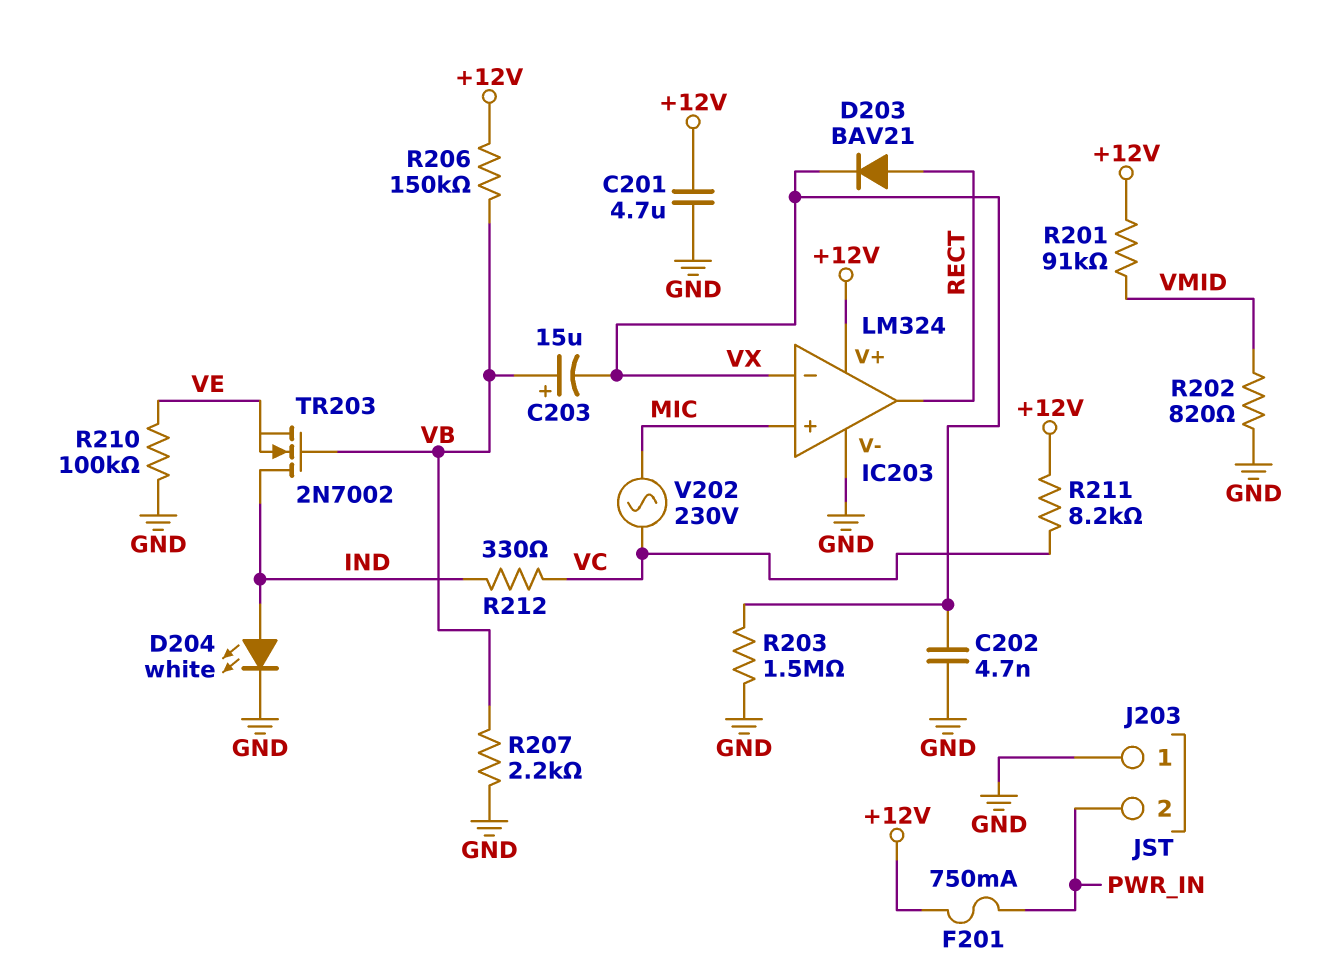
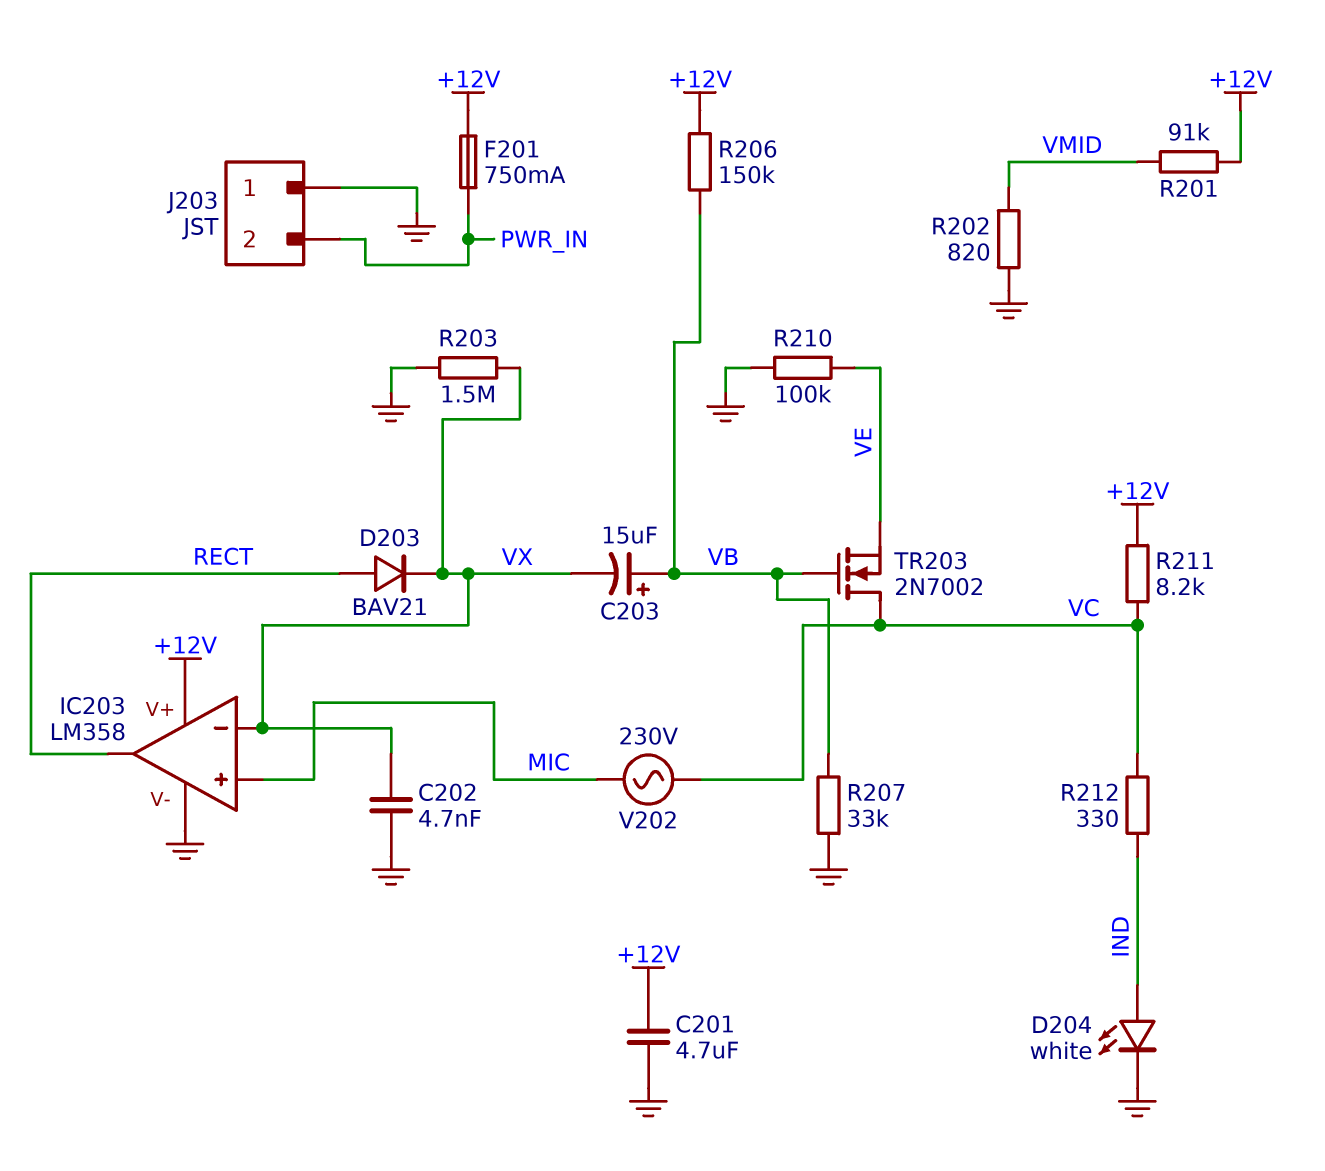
IC203: LM324 -> LM358
R207: 2.2k (GND, VB) -> 33k (GND, VB)
TR203: NMOS 2N7002 (G VB, D IND, S VE) -> NMOS 2N7002 (G VB, D VC, S VE)

